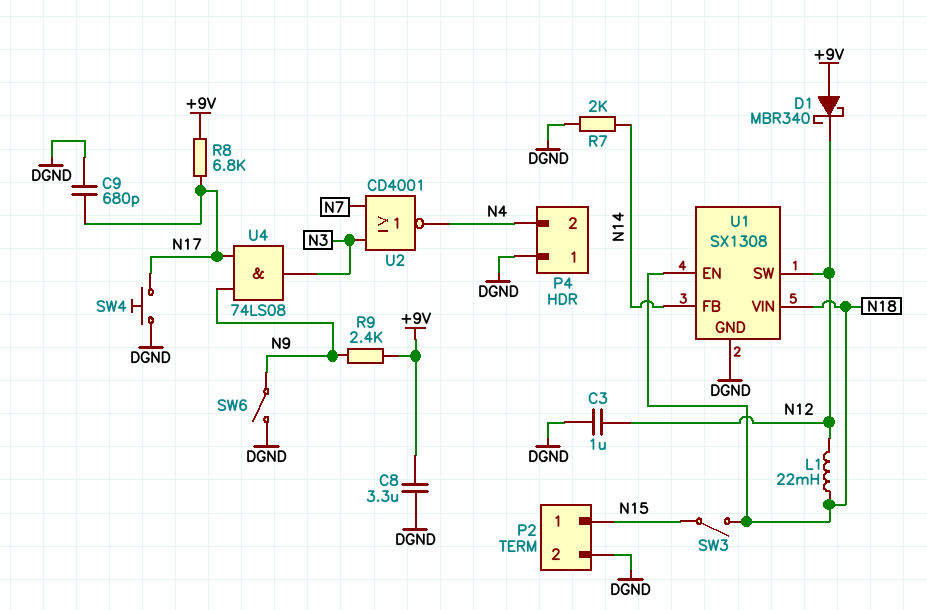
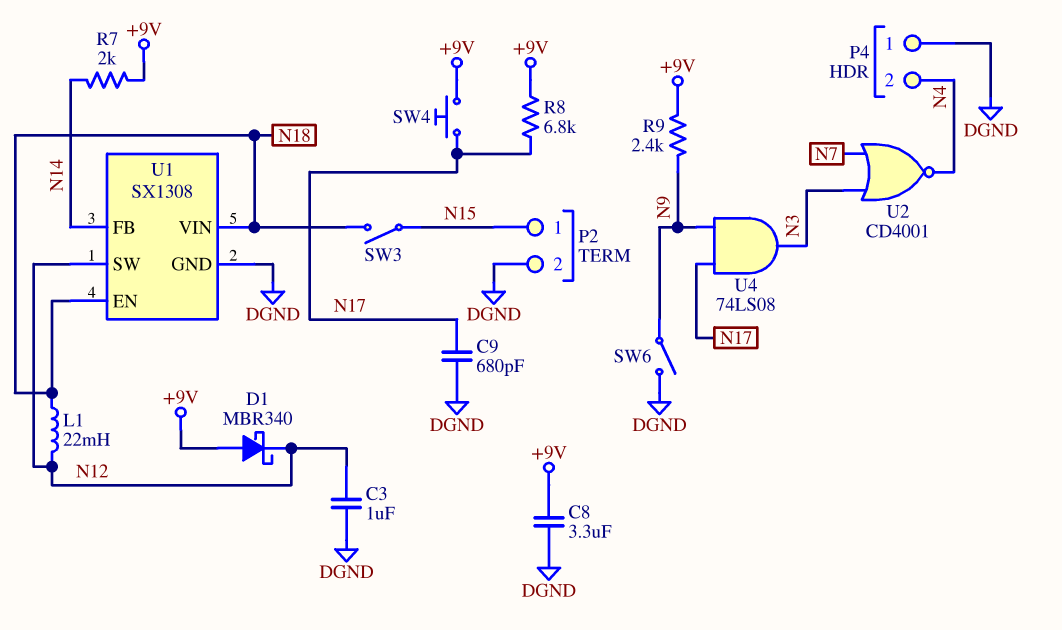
R7: 2k (DGND, N14) -> 2k (+9V, N14)
SW4: button (DGND, N17) -> button (+9V, N17)

